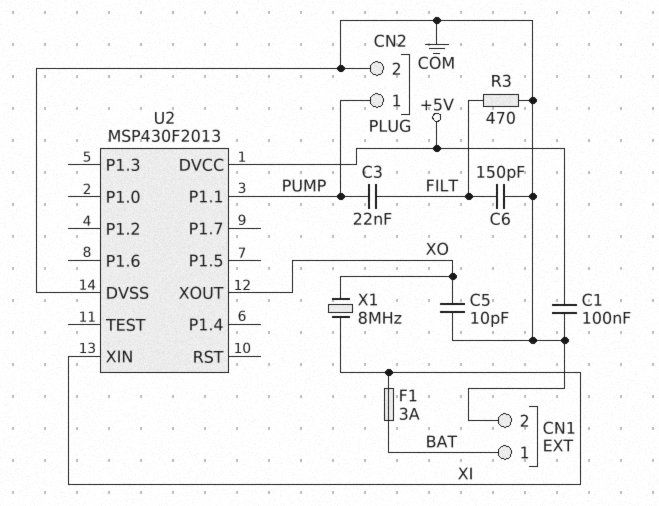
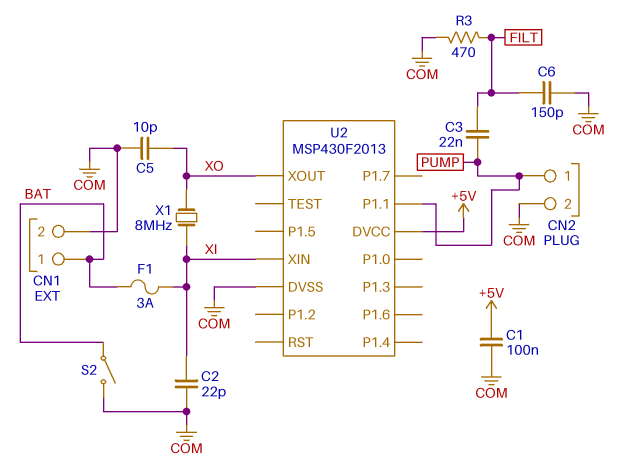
C2: none -> 22pF (COM, XI)
S2: none -> switch (BAT, COM)

